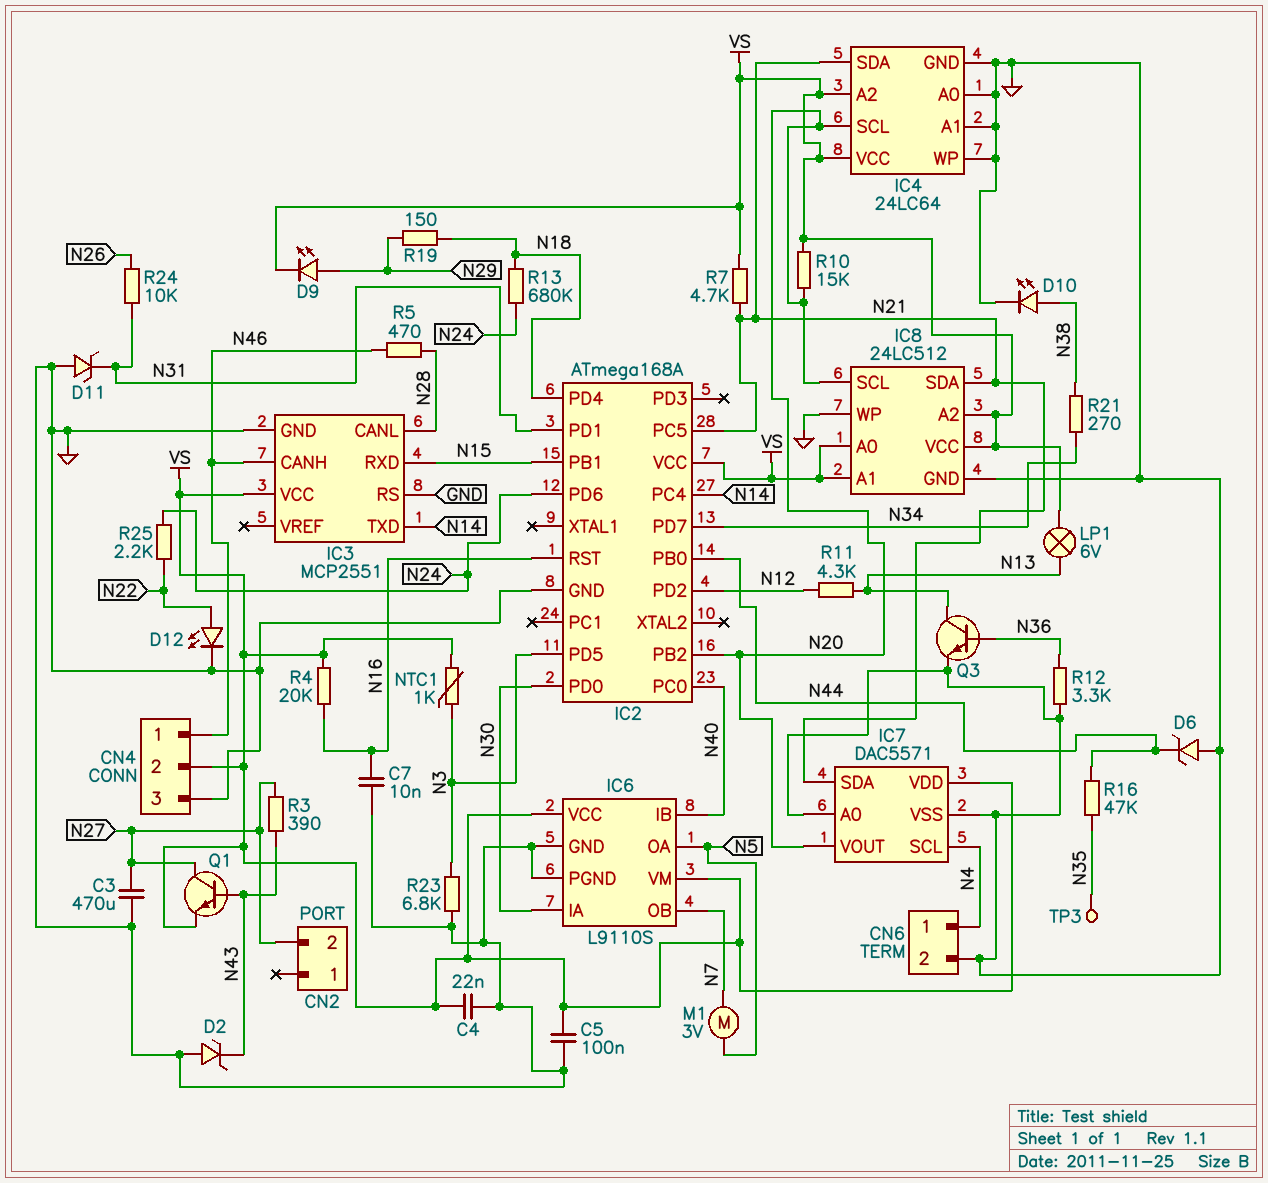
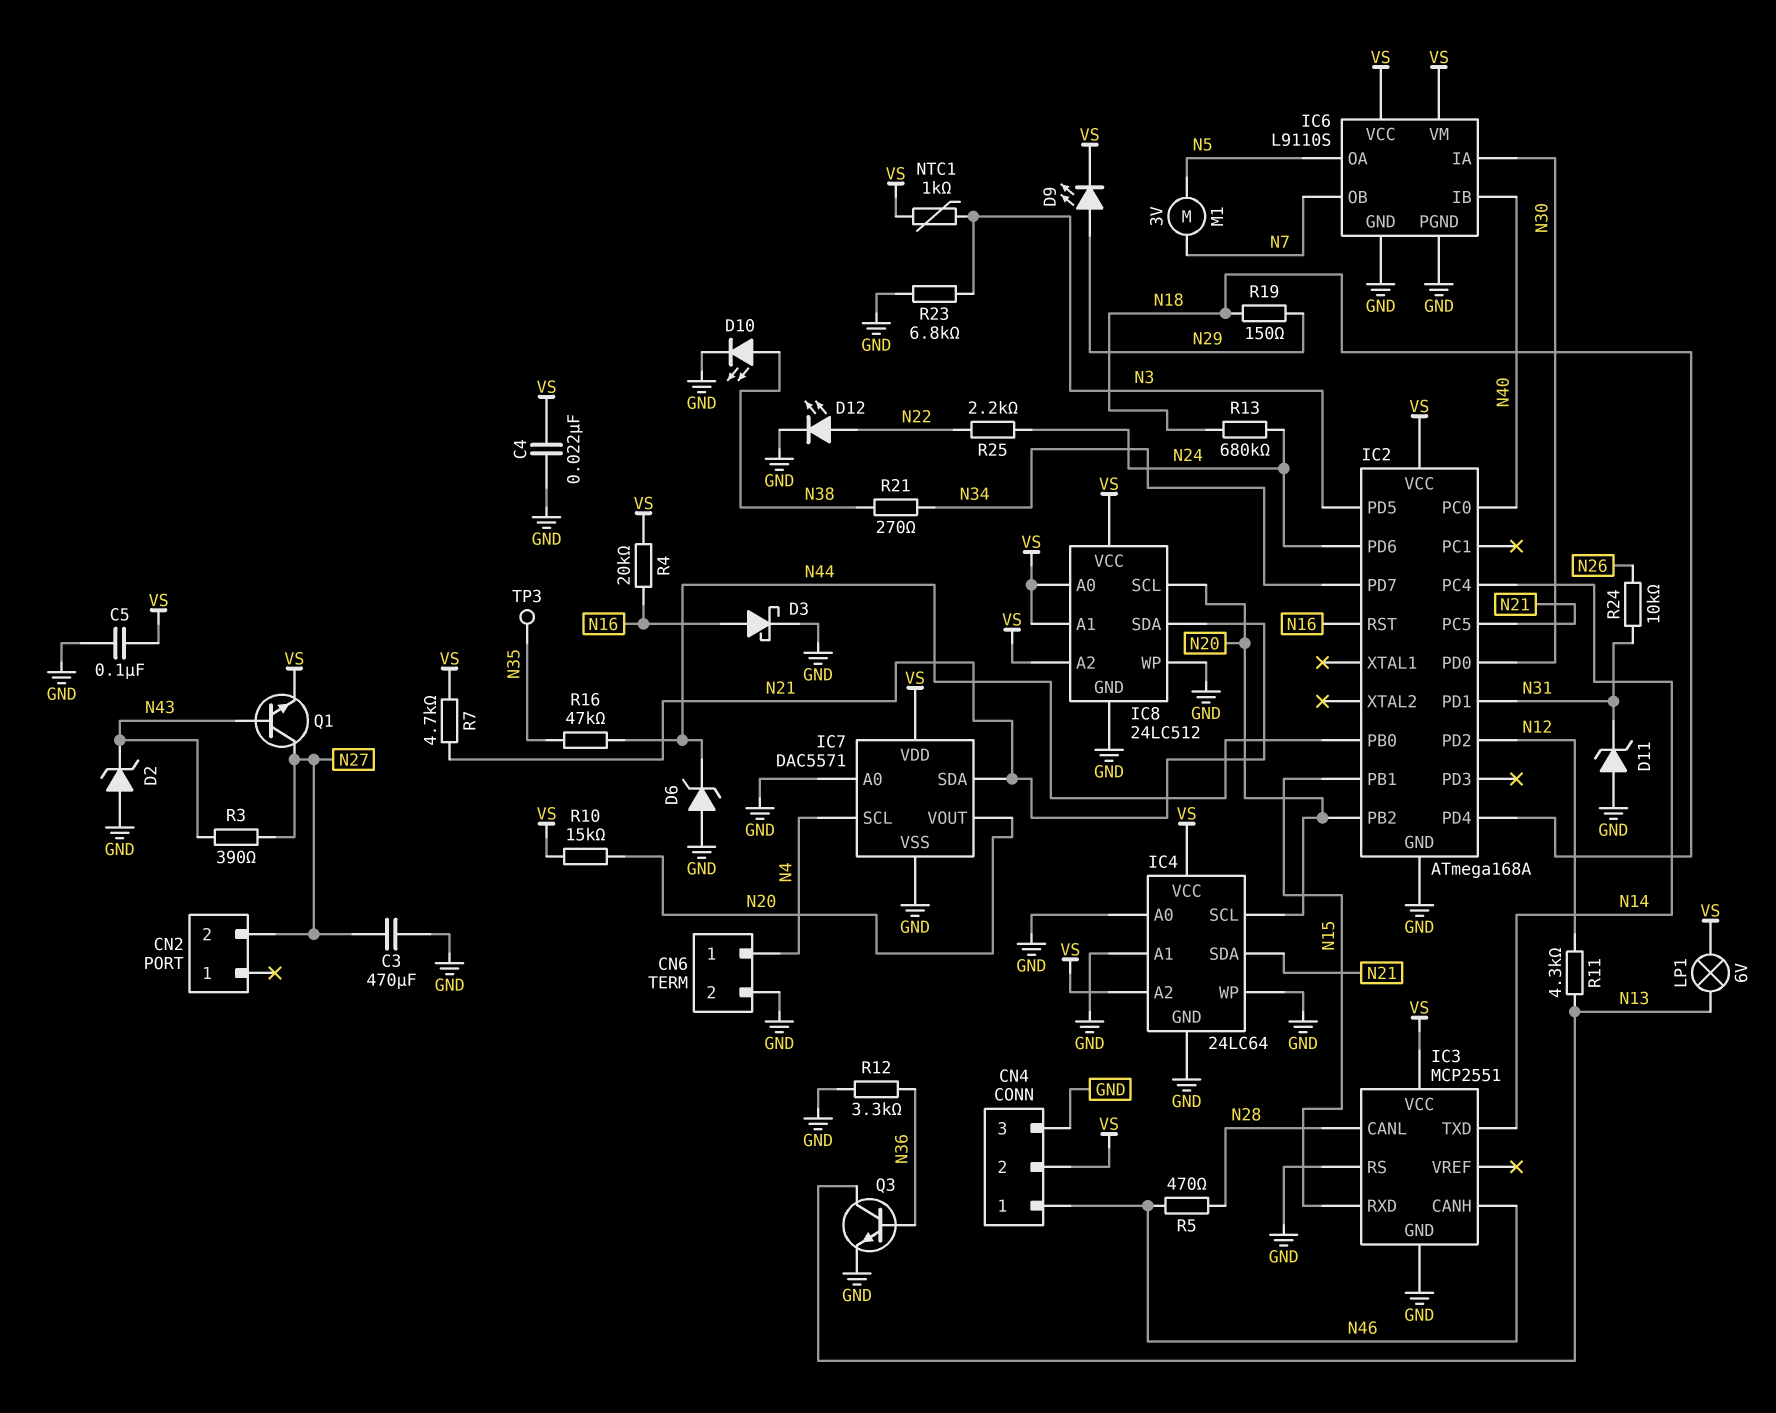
C7: 10nF (GND, N16) -> none
D3: none -> schottky (A N16, K GND)

